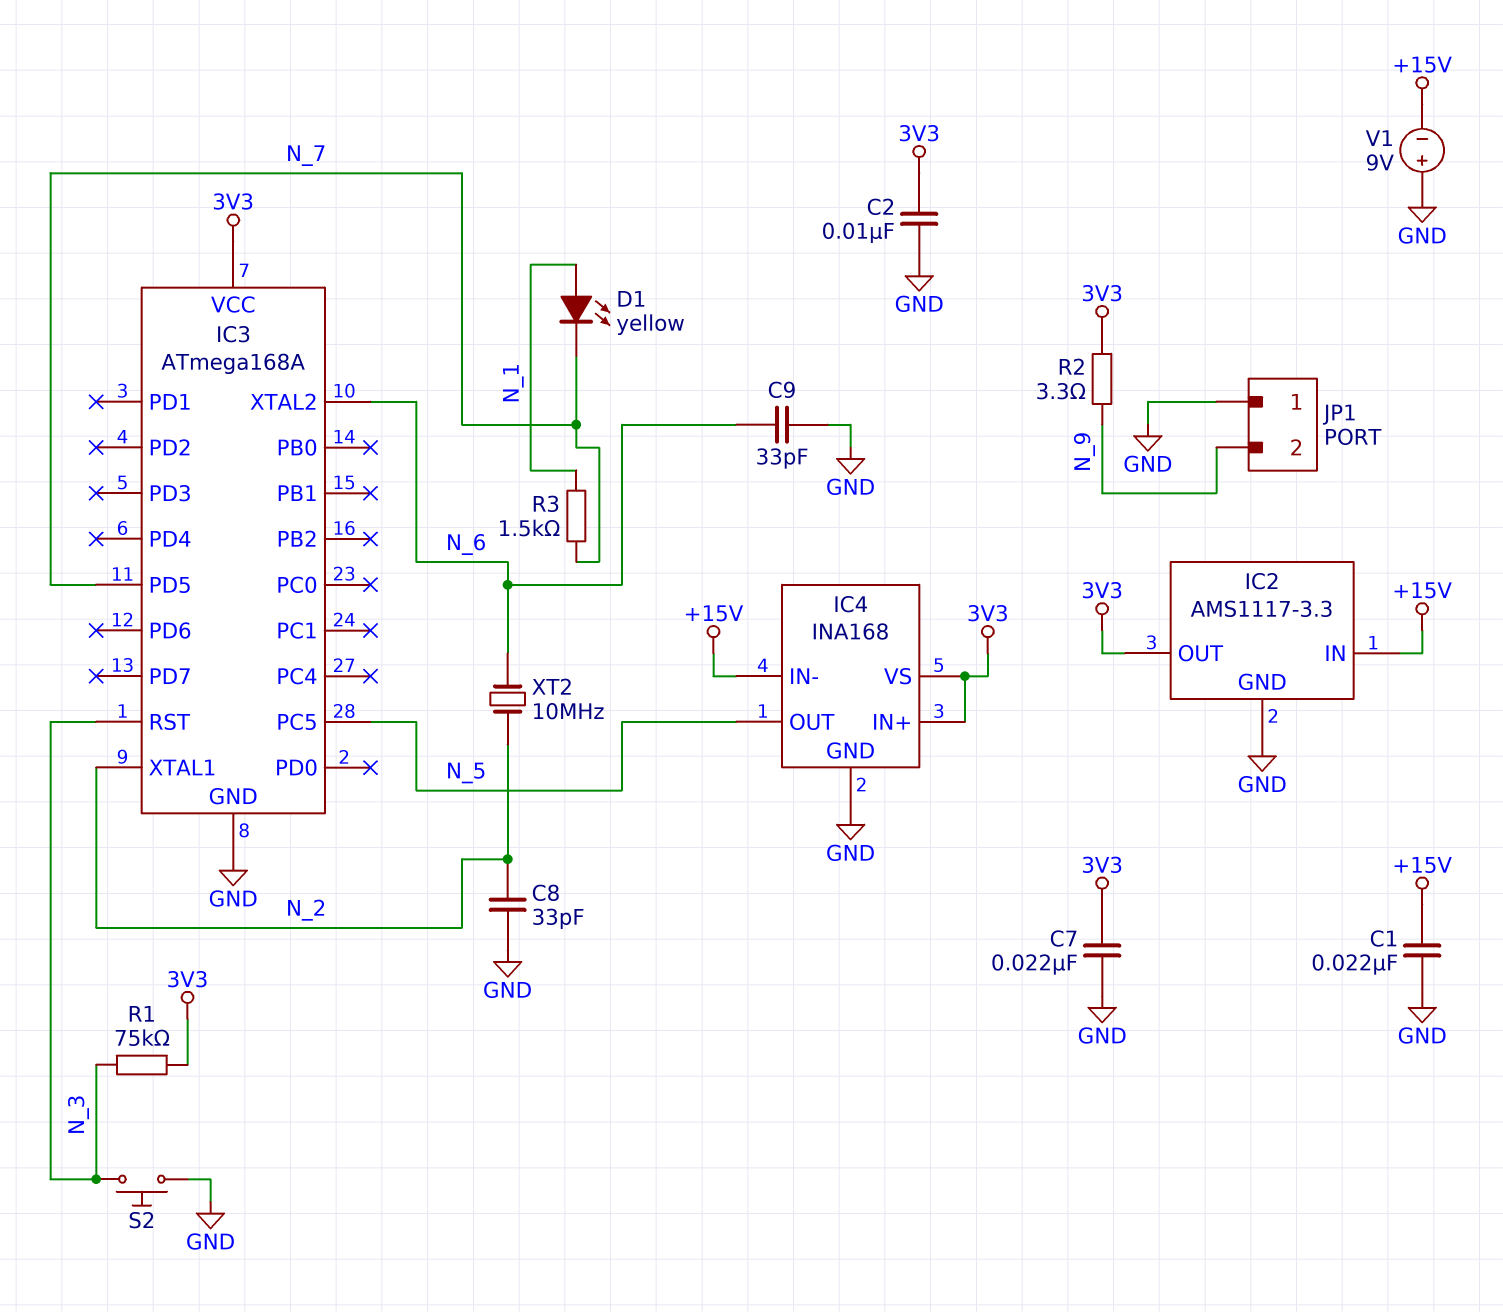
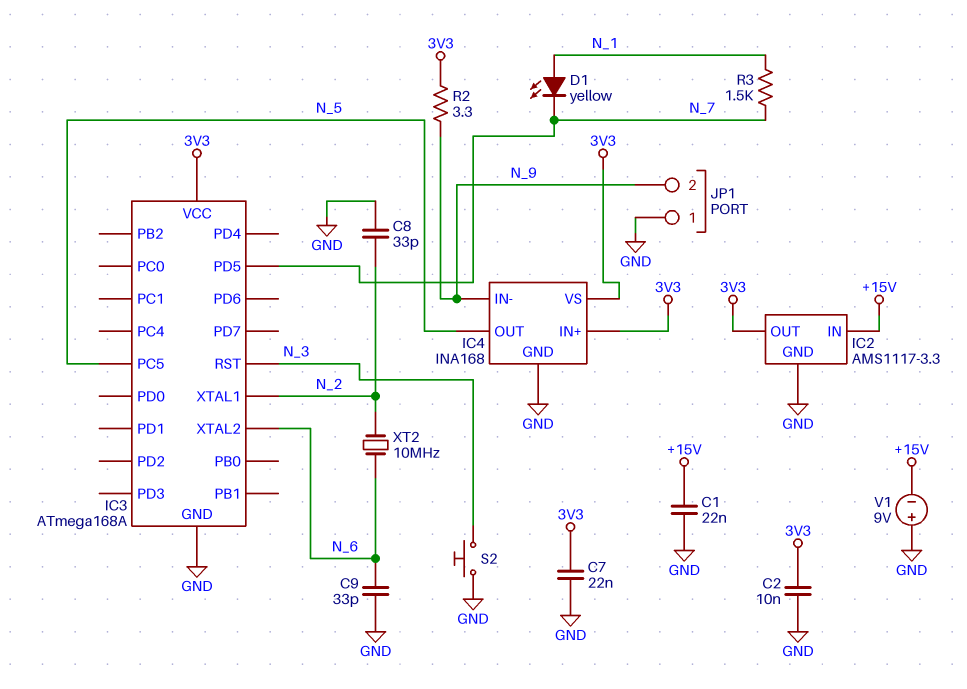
IC4 pin IN-: +15V -> N_9
R1: 75k (3V3, N_3) -> none

